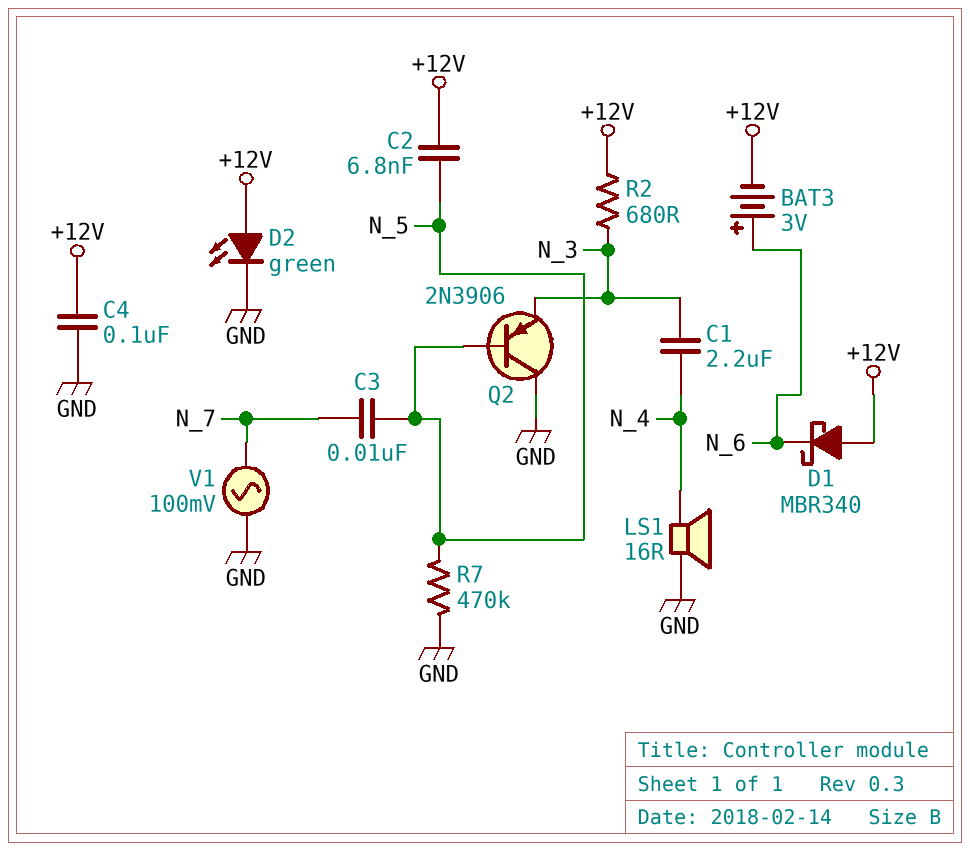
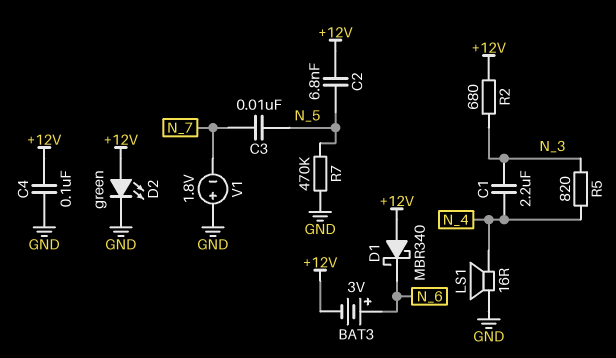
Q2: PNP 2N3906 (B N_5, C GND, E N_3) -> none
R5: none -> 820 (N_3, N_4)
V1: AC 100mV (GND, N_7) -> 1.8V (plus GND, minus N_7)

